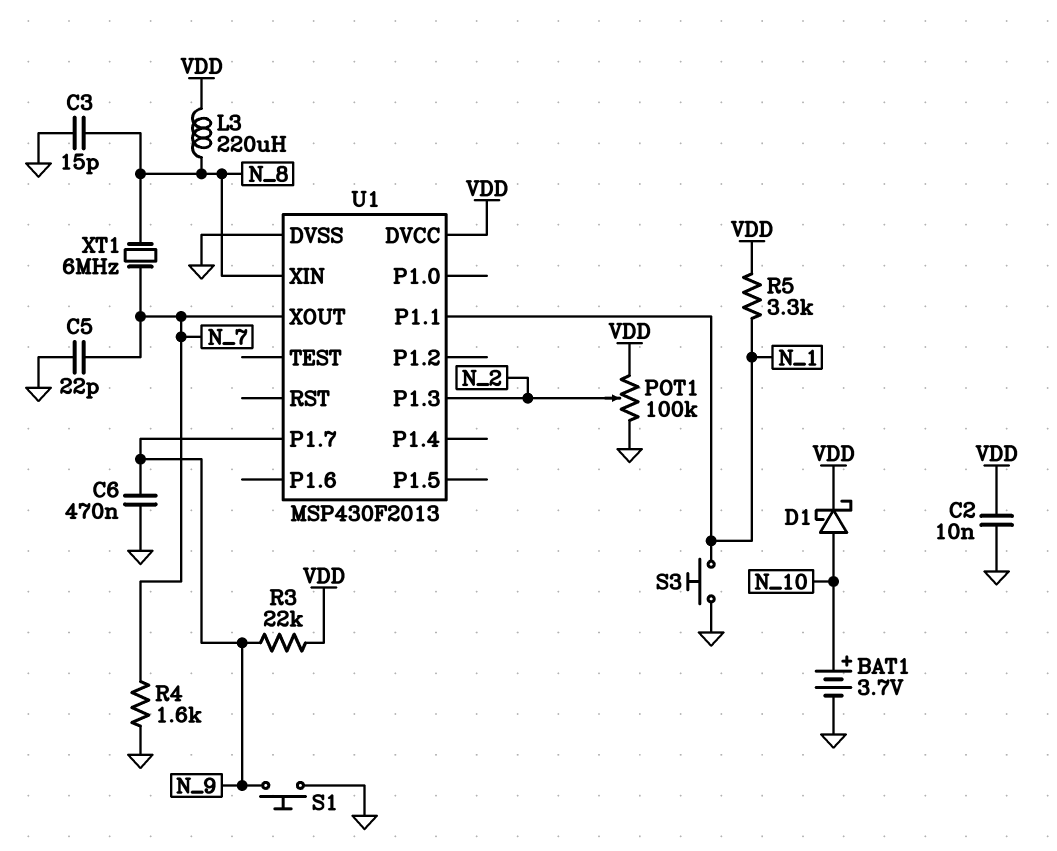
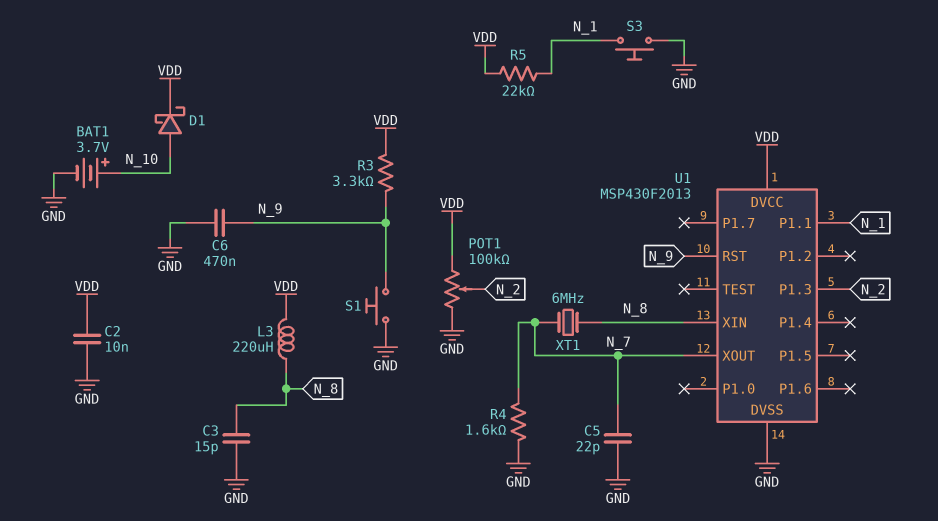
R3: 22k (N_9, VDD) -> 3.3k (N_9, VDD)
R5: 3.3k (N_1, VDD) -> 22k (N_1, VDD)
U1 pin P1.7: N_9 -> none
U1 pin RST: none -> N_9

